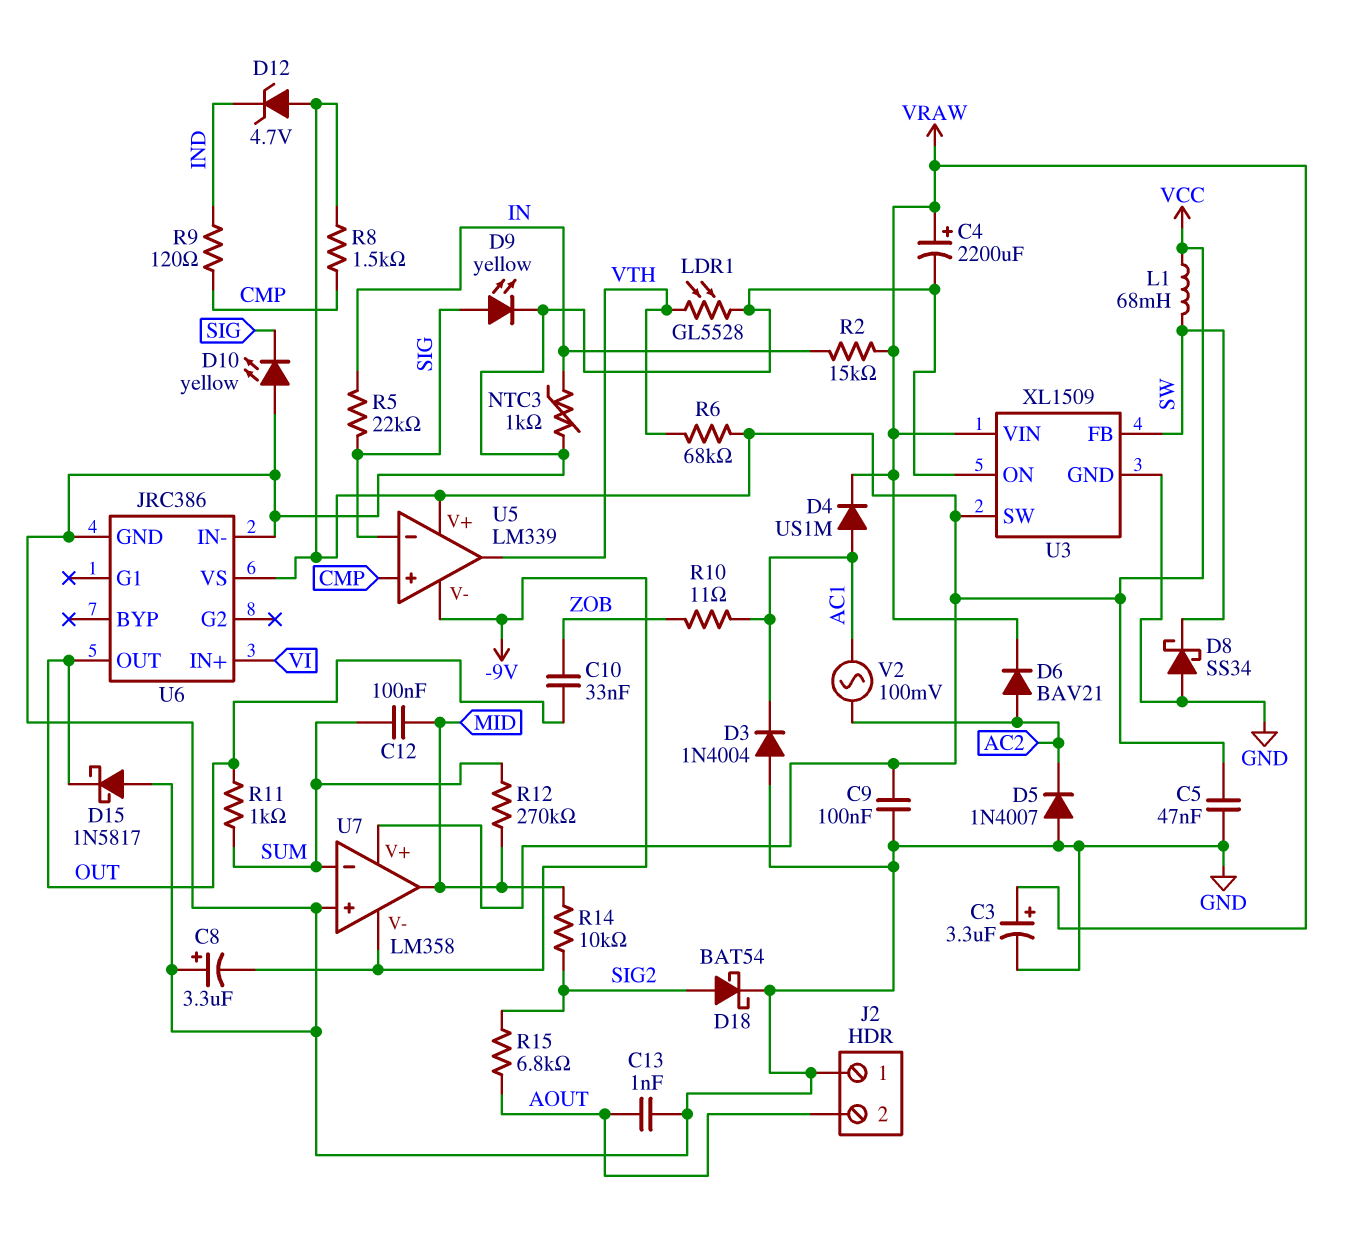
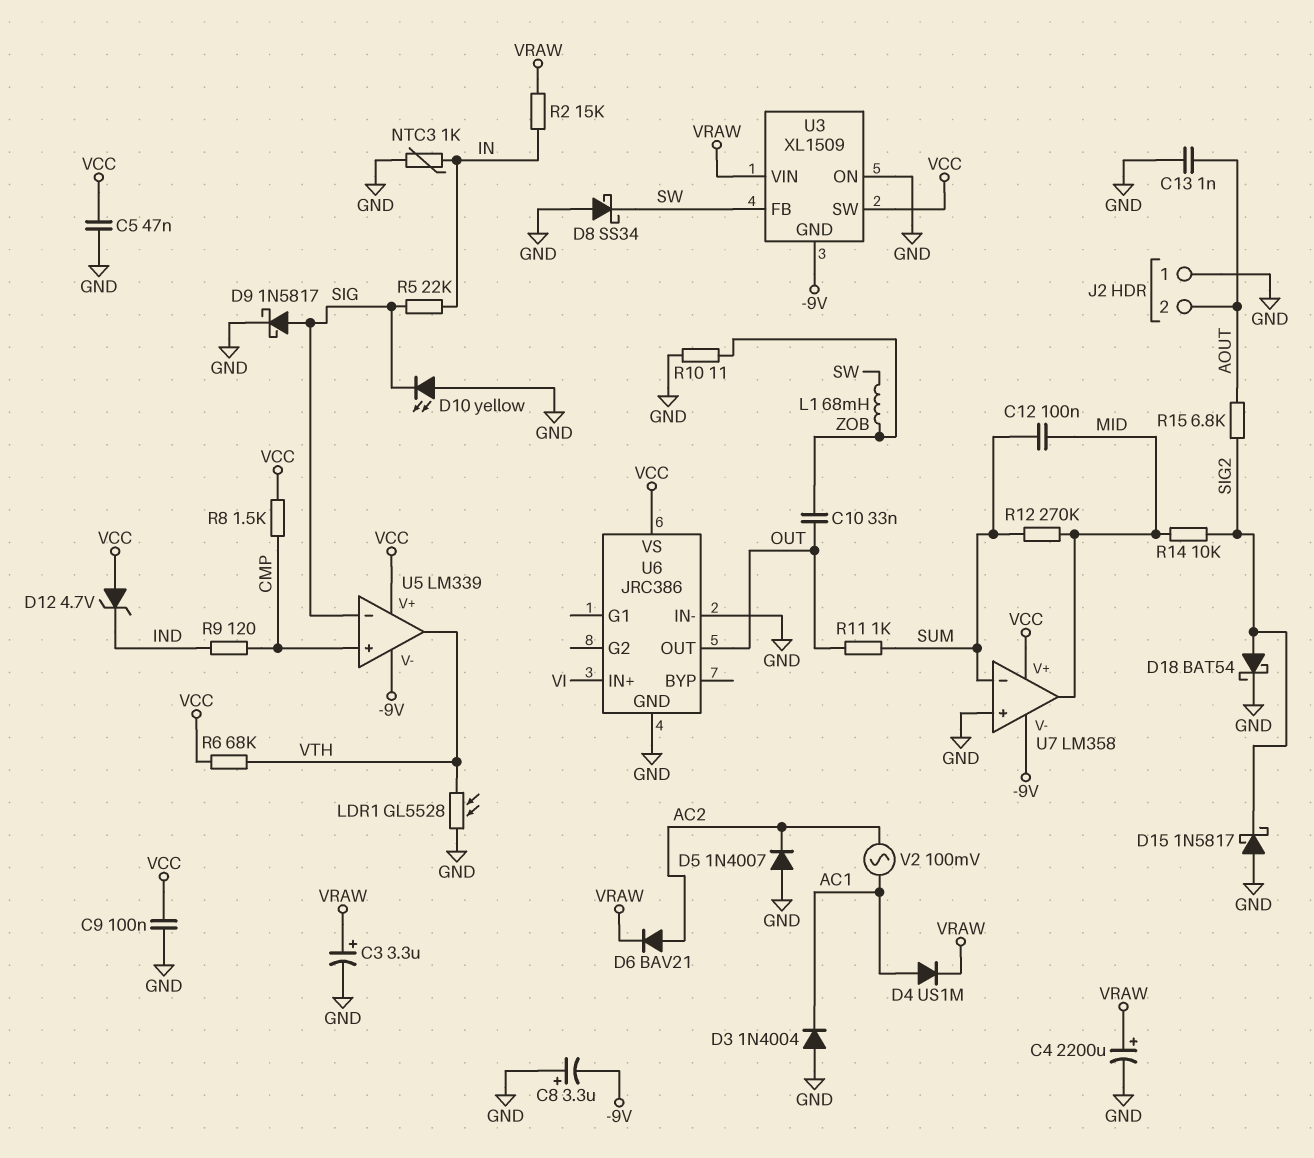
D9: LED yellow (A SIG, K GND) -> schottky 1N5817 (A SIG, K GND)
D15: schottky 1N5817 (A GND, K OUT) -> schottky 1N5817 (A GND, K SIG2)
L1: 68mH (SW, VCC) -> 68mH (SW, ZOB)
R10: 11 (AC1, ZOB) -> 11 (GND, ZOB)
U3 pin GND: GND -> -9V

